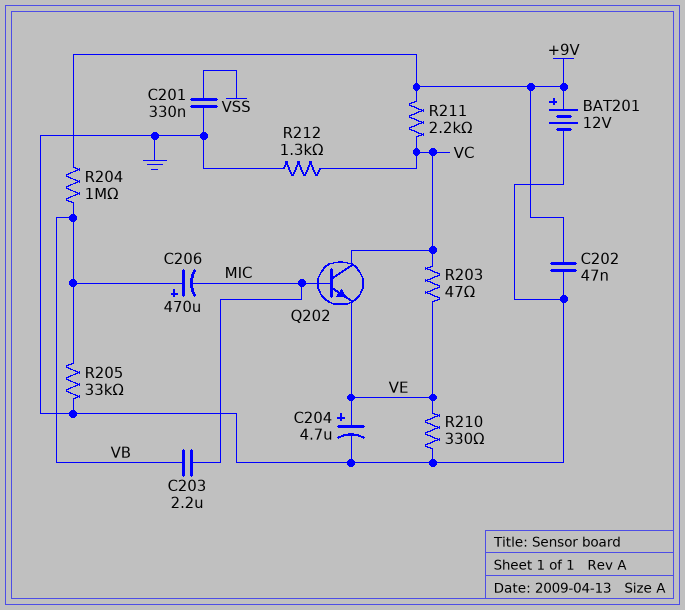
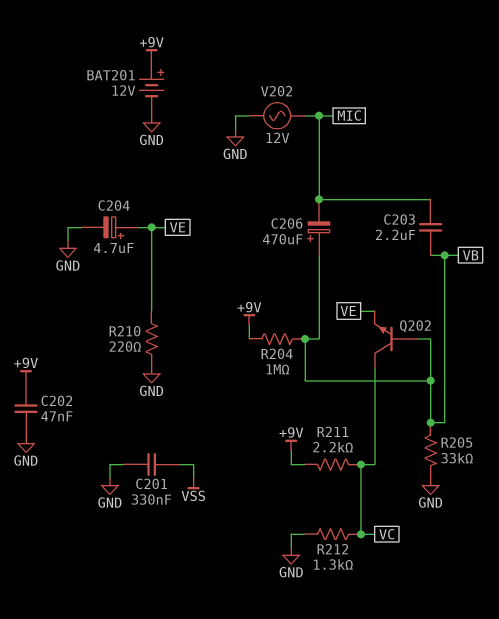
Q202: NPN (B MIC, C VC, E VE) -> NPN (B VB, C VC, E VE)
R203: 47 (VC, VE) -> none
R210: 330 (GND, VE) -> 220 (GND, VE)
V202: none -> AC 12V (GND, MIC)

